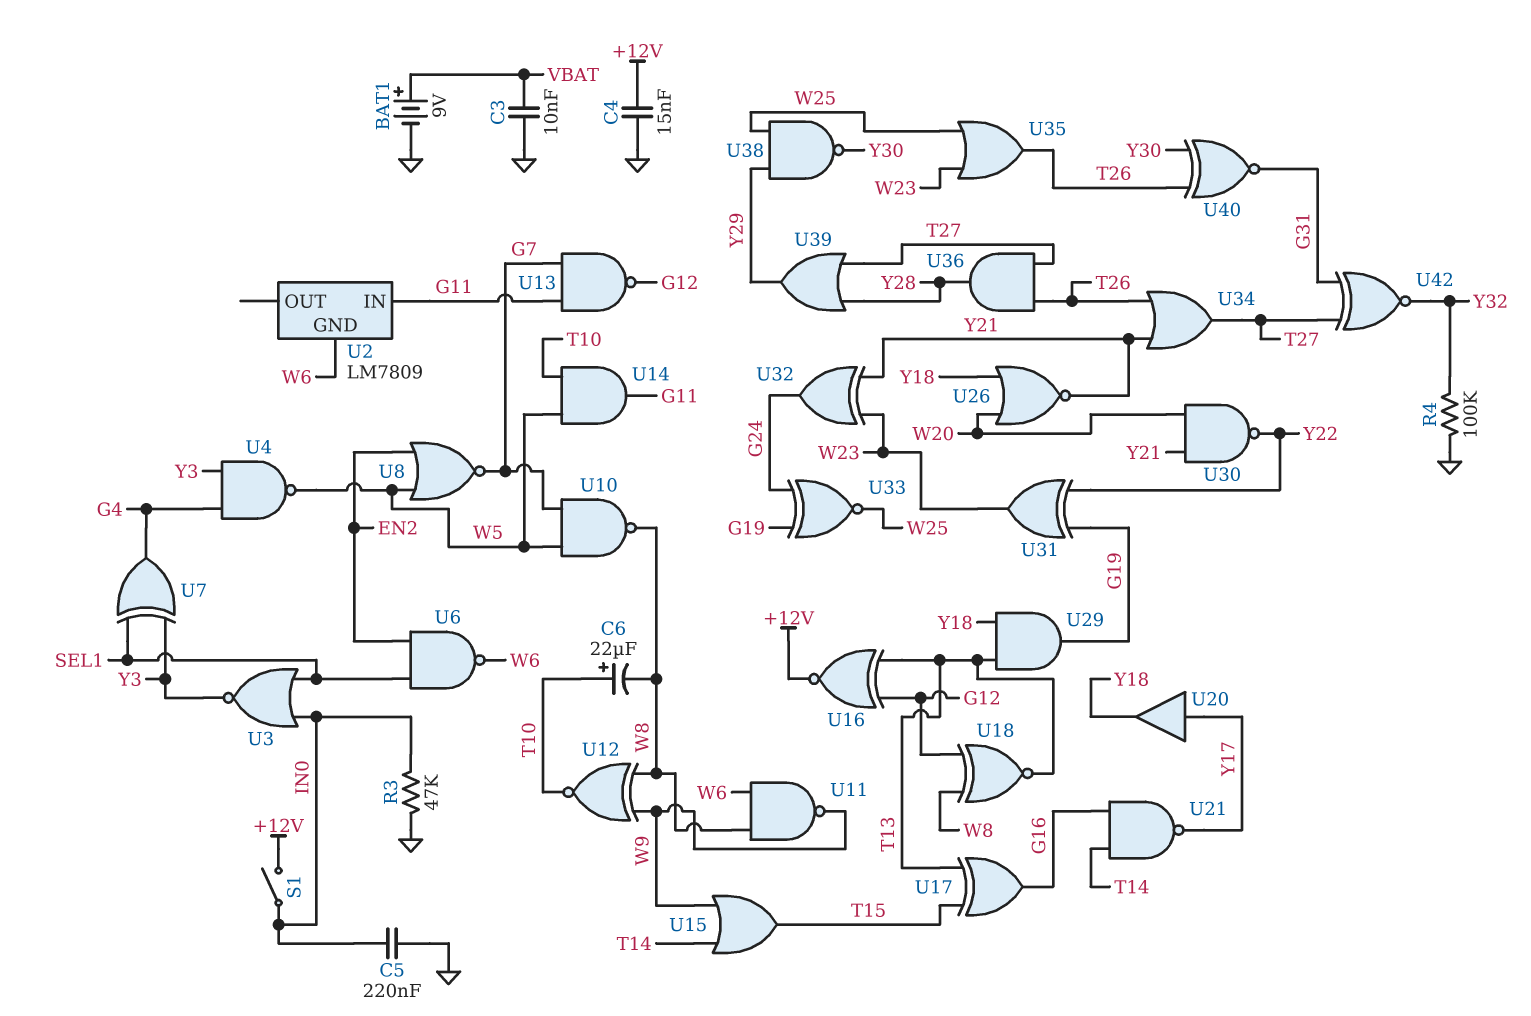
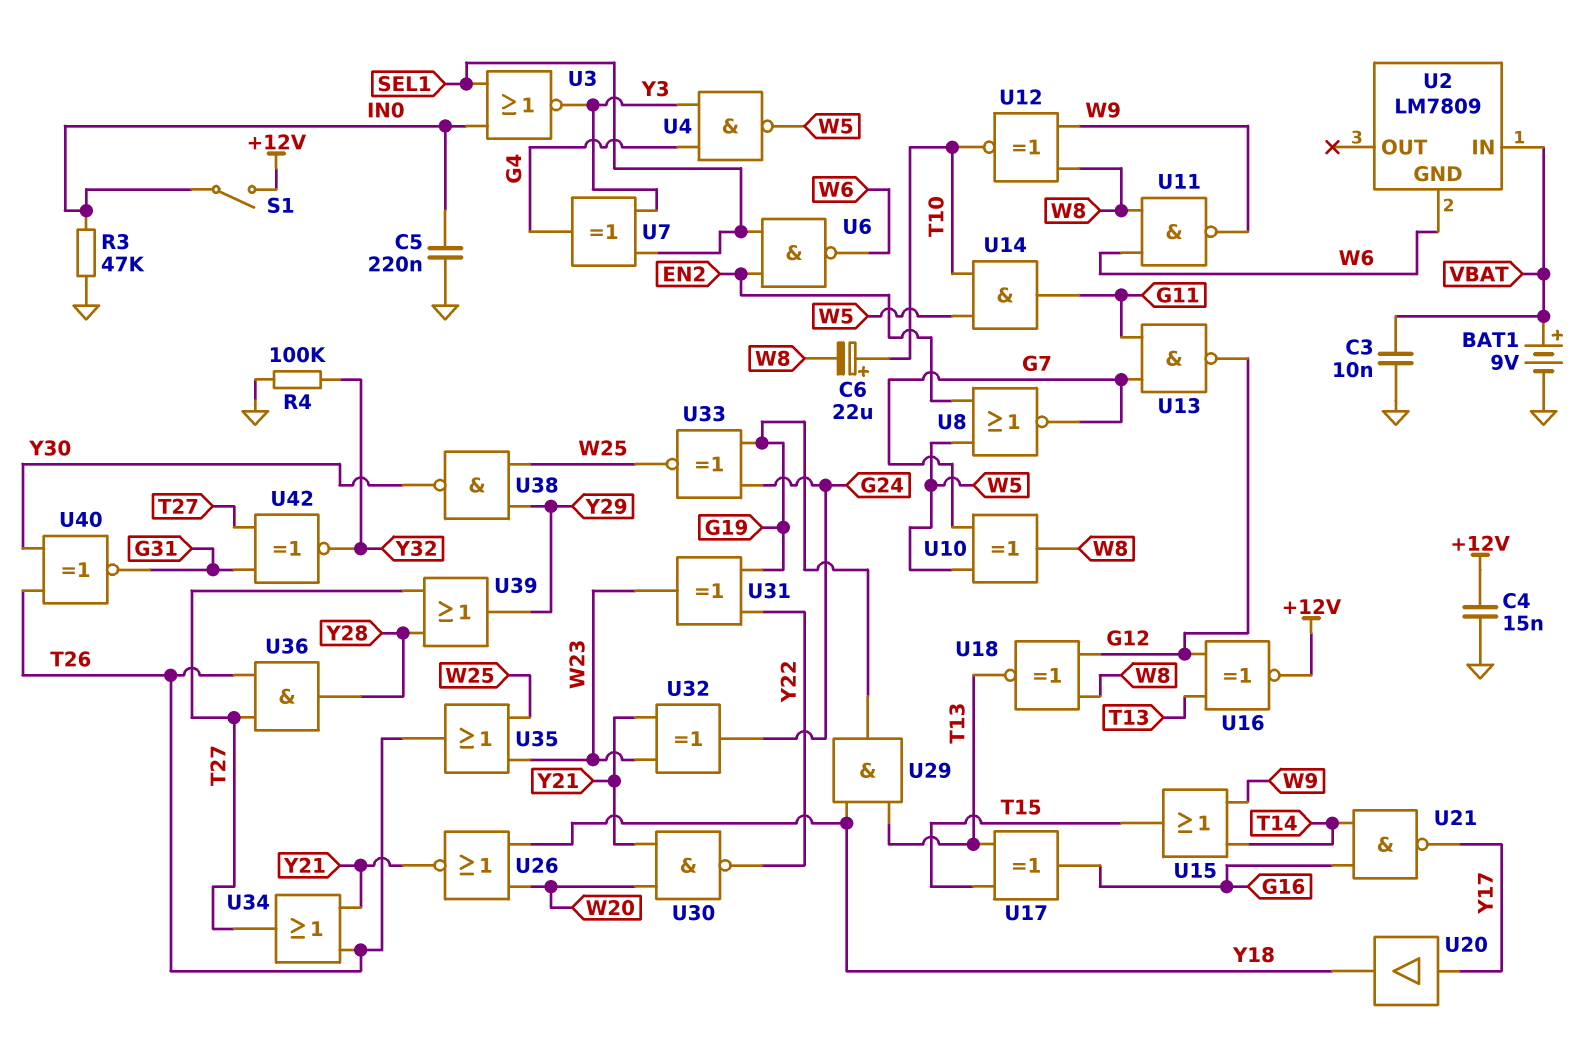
U2 pin IN: G11 -> VBAT
U10: NAND (in G7, in W5, out W8) -> XOR (in G7, in W5, out W8)

